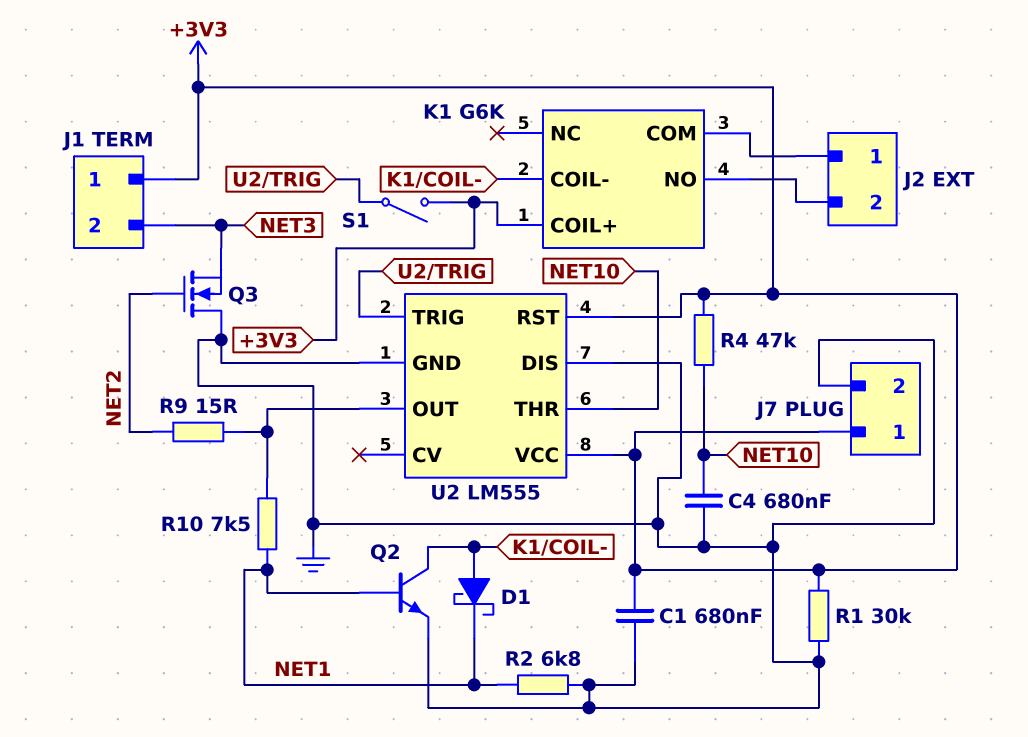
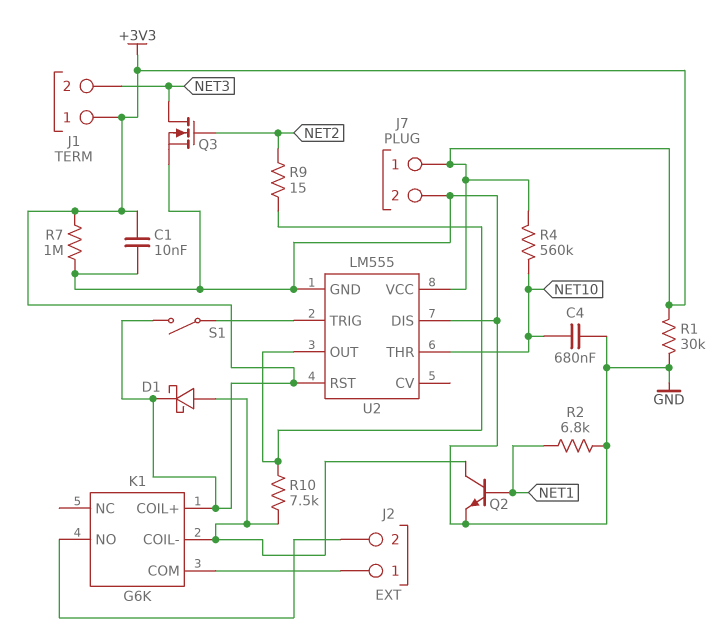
C1: 680nF (+3V3, GND) -> 10nF (+3V3, GND)
D1: schottky (A K1/COIL-, K NET1) -> schottky (A K1/COIL-, K +3V3)
Q3: NMOS (G NET2, D GND, S NET3) -> NMOS (G NET2, D NET3, S GND)
R4: 47k (+3V3, NET10) -> 560k (+3V3, NET10)
R7: none -> 1M (+3V3, GND)
R10: 7.5k (NET1, U2/OUT) -> 7.5k (K1/COIL-, U2/OUT)

